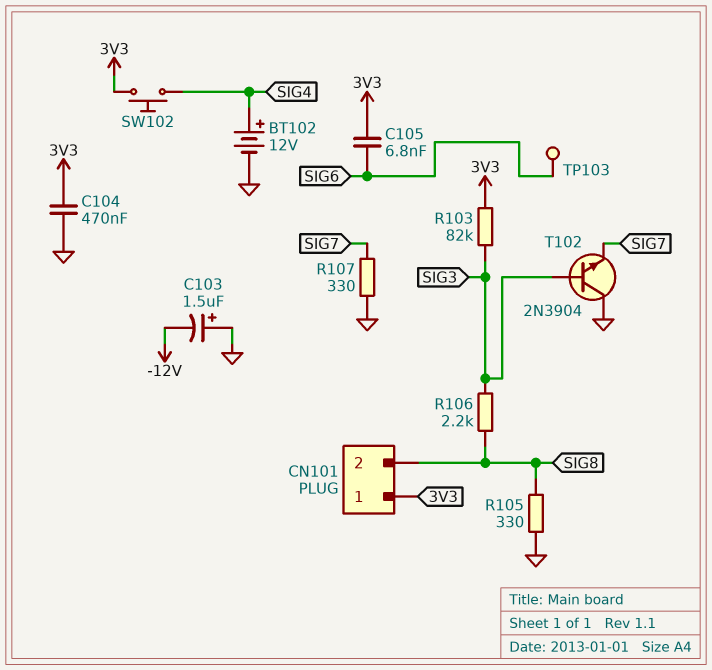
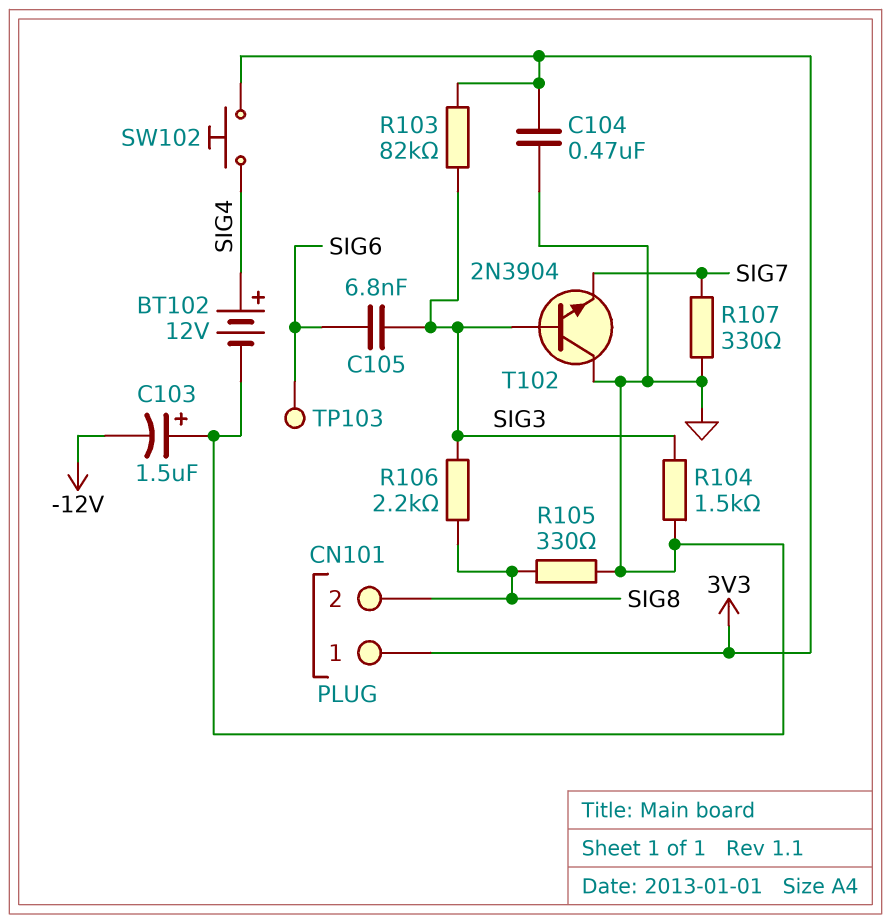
C105: 6.8nF (3V3, SIG6) -> 6.8nF (SIG3, SIG6)
R104: none -> 1.5k (GND, SIG3)

